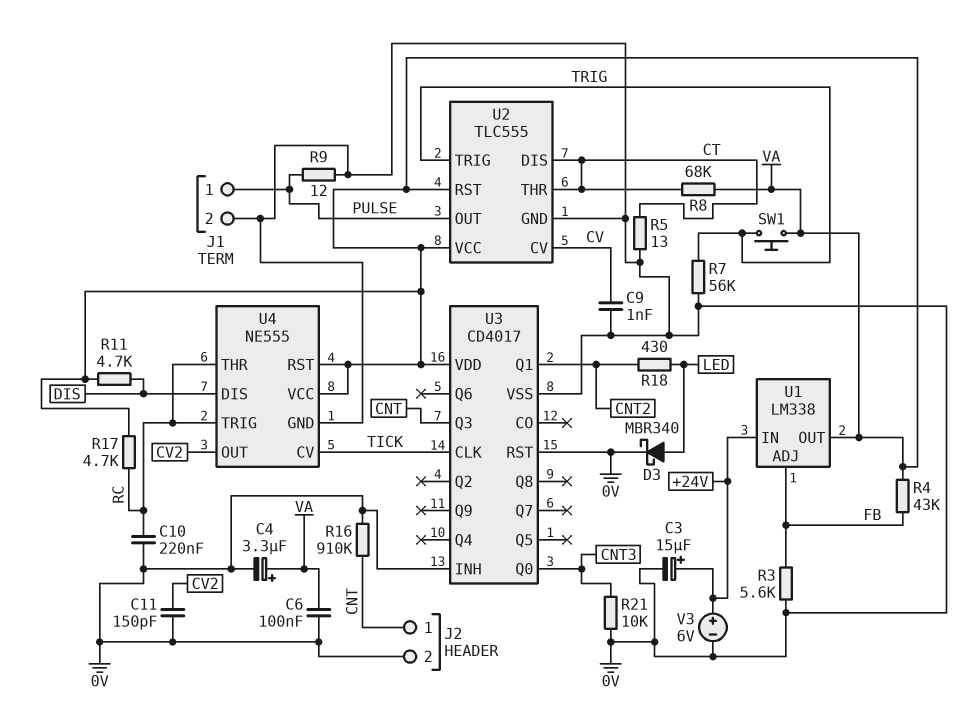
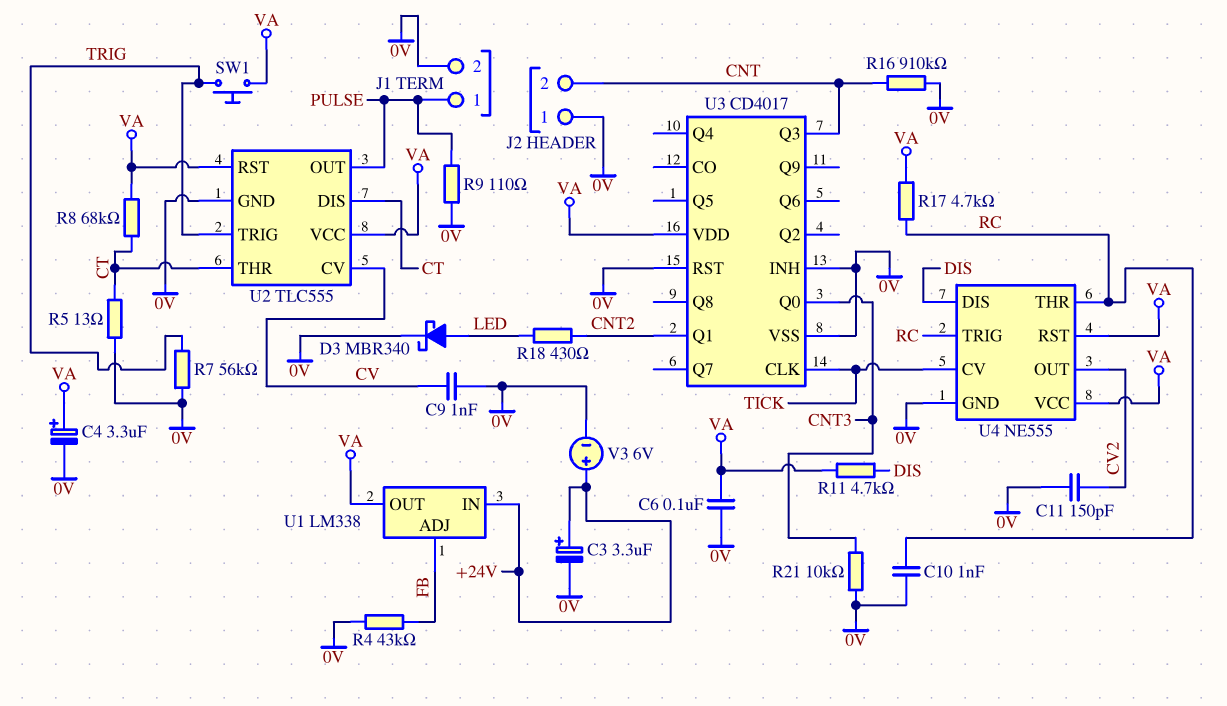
C3: 15uF (plus +24V, minus 0V) -> 3.3uF (plus +24V, minus 0V)
C10: 220nF (0V, RC) -> 1nF (0V, RC)
J2 pin 1: CNT -> 0V
J2 pin 2: 0V -> CNT
R3: 5.6k (0V, FB) -> none
R4: 43k (FB, VA) -> 43k (0V, FB)
R9: 12 (0V, PULSE) -> 110 (0V, PULSE)

